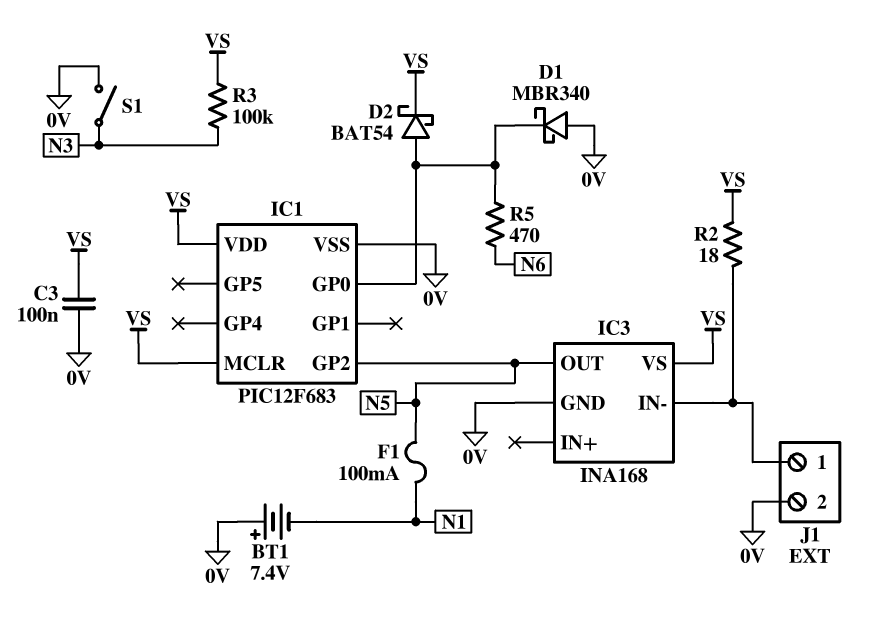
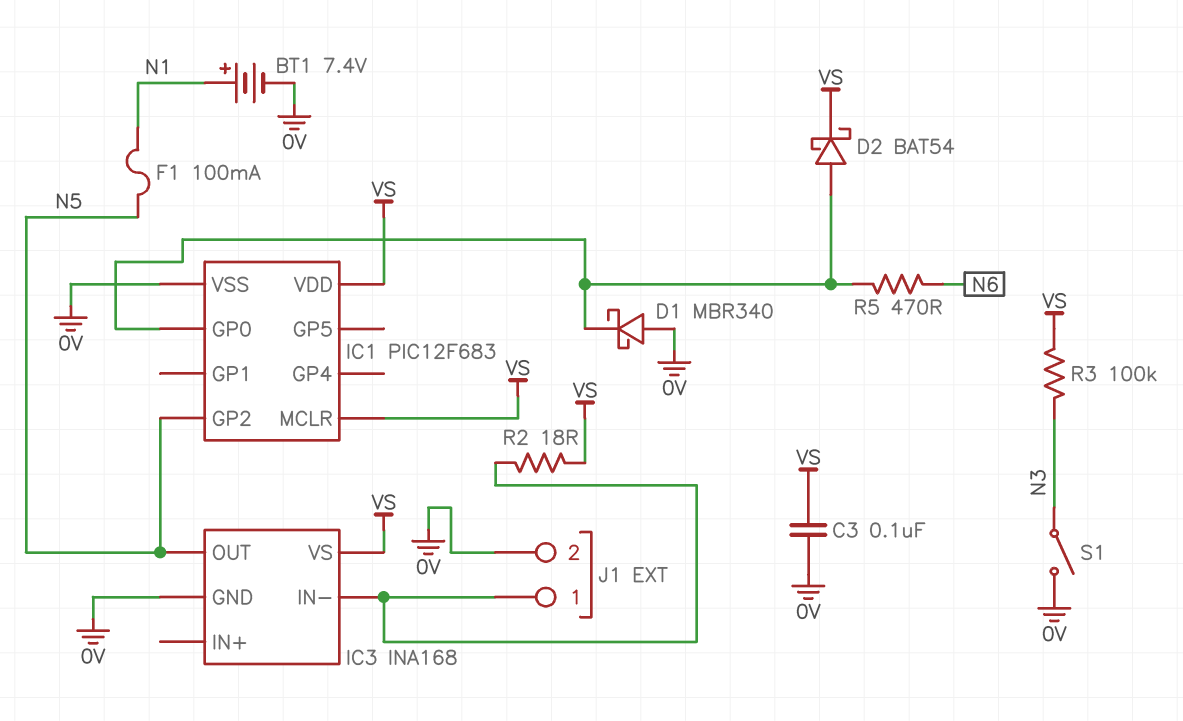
BT1: 7.4V (plus 0V, minus N1) -> 7.4V (plus N1, minus 0V)

